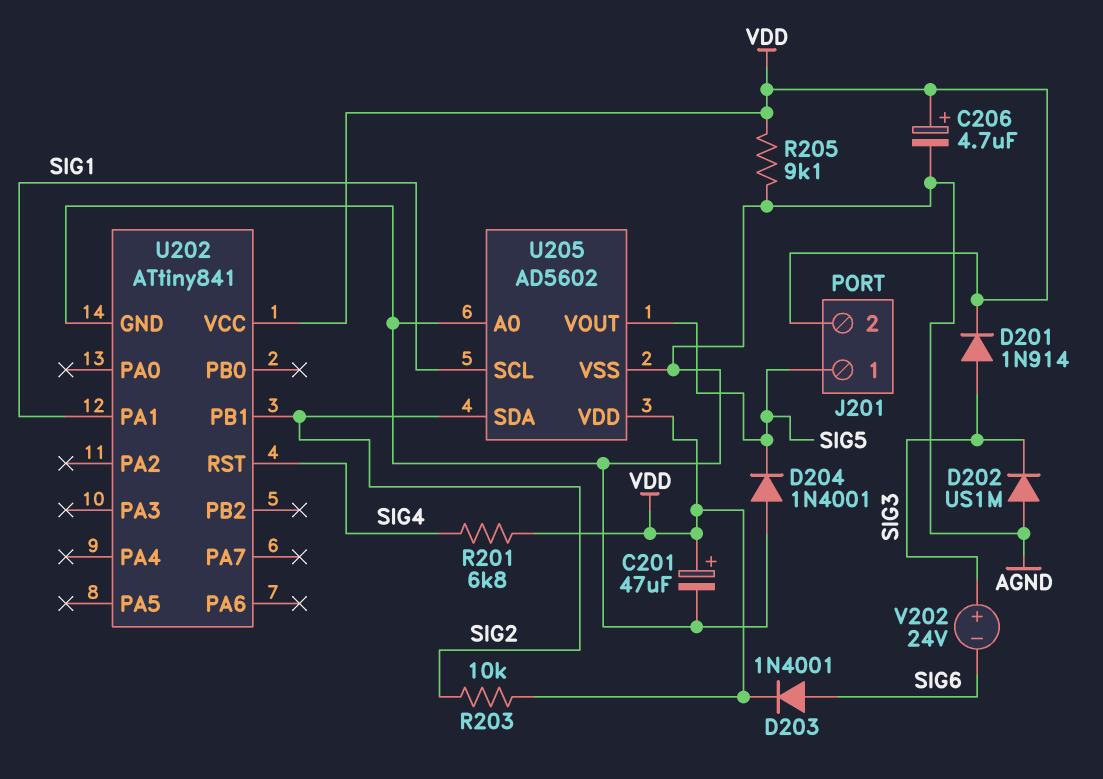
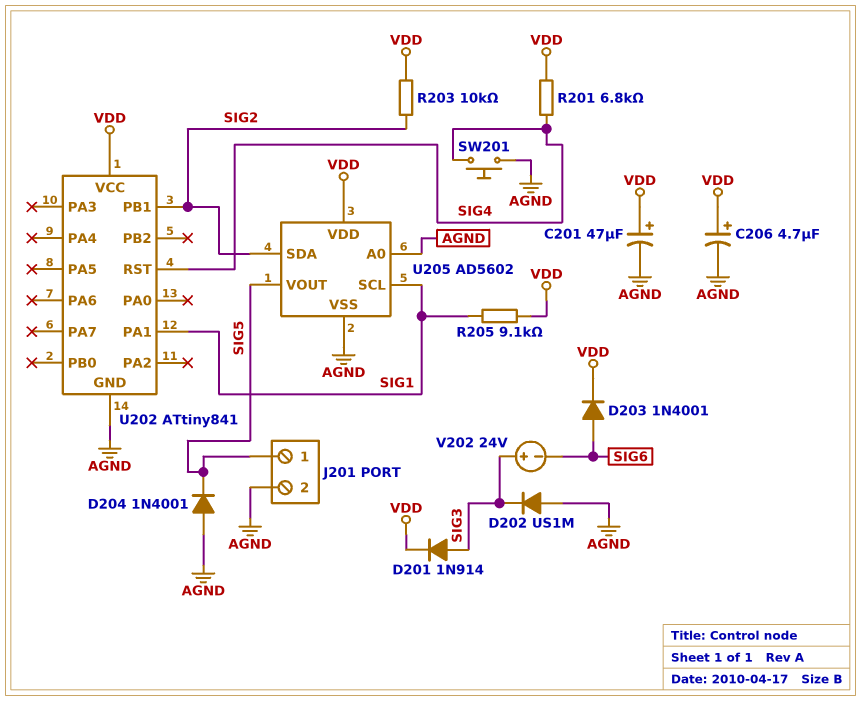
J201 pin 2: VDD -> AGND
R205: 9.1k (AGND, VDD) -> 9.1k (SIG1, VDD)
SW201: none -> button (AGND, SIG4)

